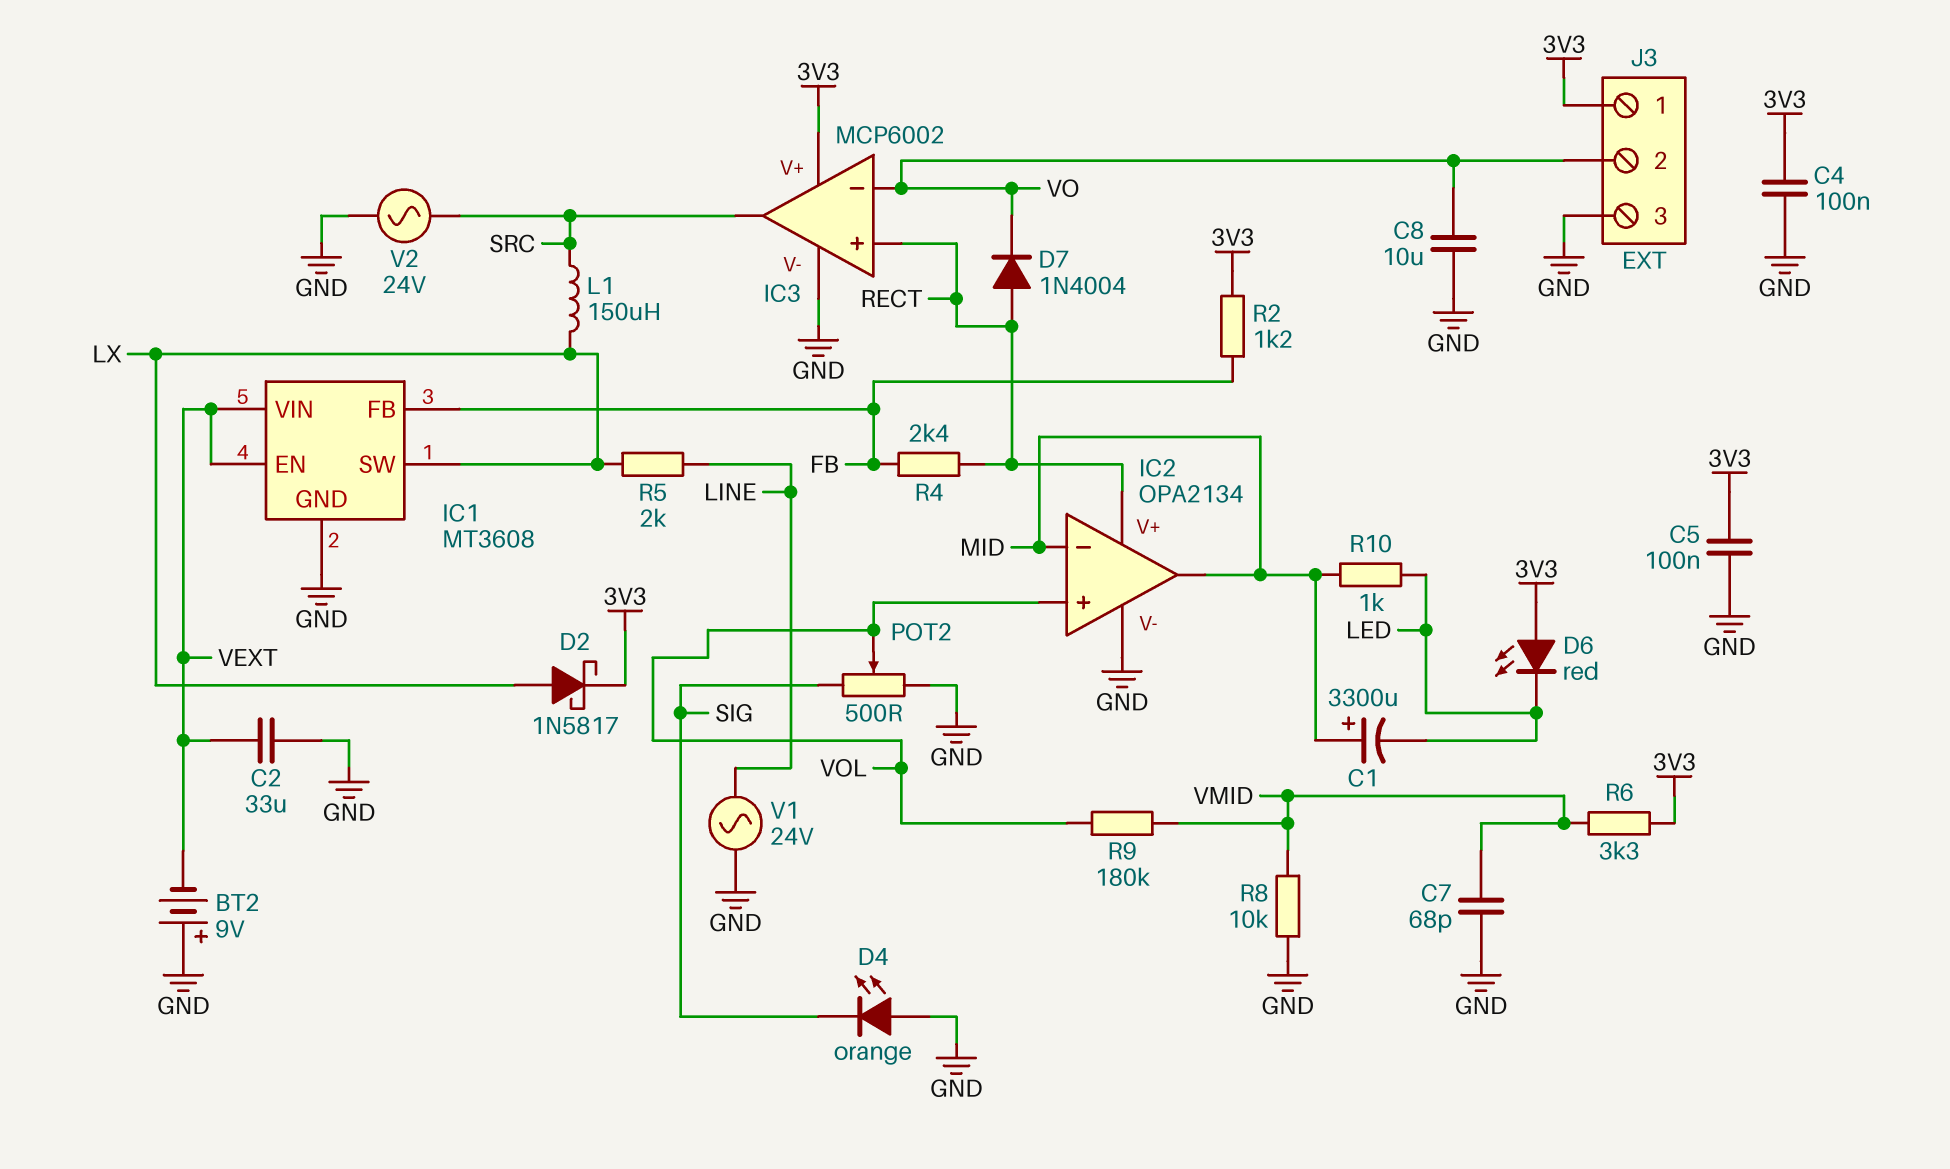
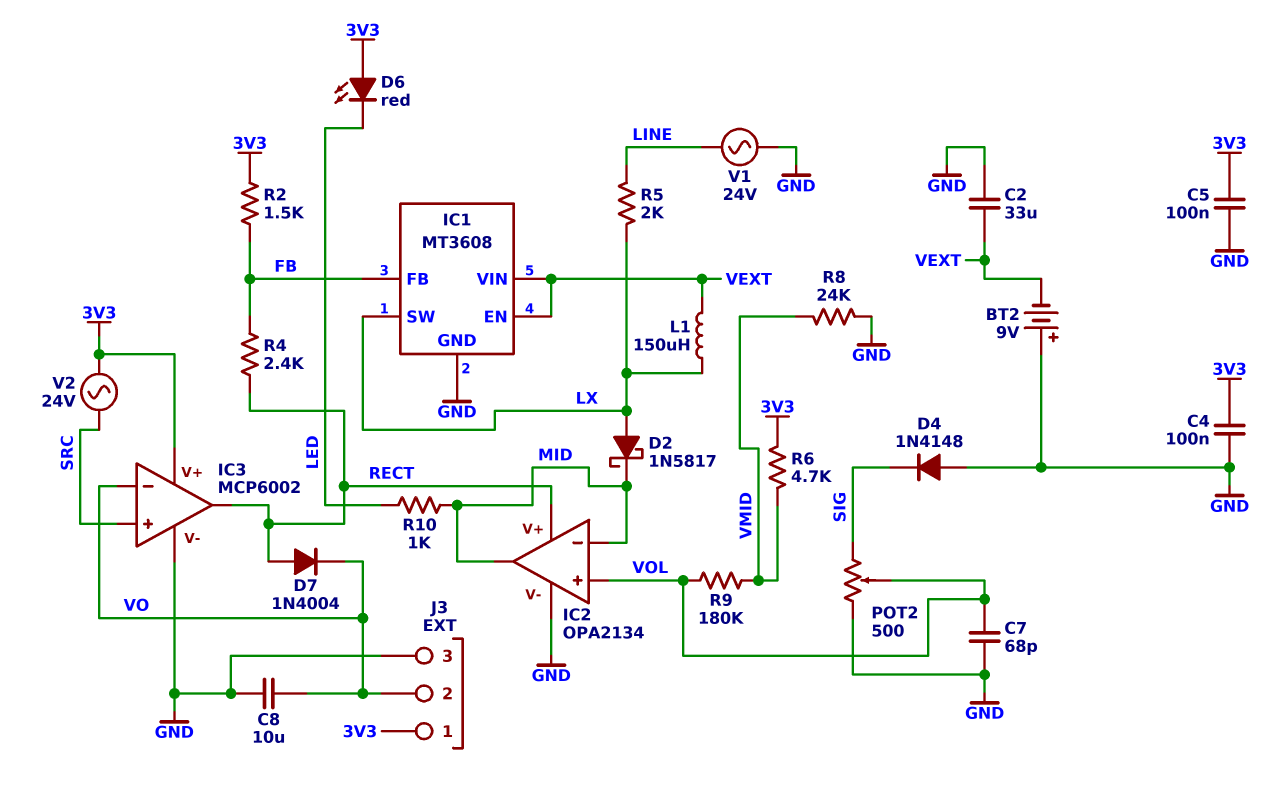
C1: 3300uF (plus MID, minus LED) -> none
C7: 68pF (GND, VMID) -> 68pF (GND, VOL)
D2: schottky 1N5817 (A LX, K 3V3) -> schottky 1N5817 (A LX, K MID)
D4: LED orange (A GND, K SIG) -> diode 1N4148 (A GND, K SIG)
IC3 pin in+: RECT -> SRC
IC3 pin out: SRC -> RECT
L1: 150uH (LX, SRC) -> 150uH (LX, VEXT)
R2: 1.2k (3V3, FB) -> 1.5k (3V3, FB)
R6: 3.3k (3V3, VMID) -> 4.7k (3V3, VMID)
R8: 10k (GND, VMID) -> 24k (GND, VMID)
V2: AC 24V (GND, SRC) -> AC 24V (3V3, SRC)

